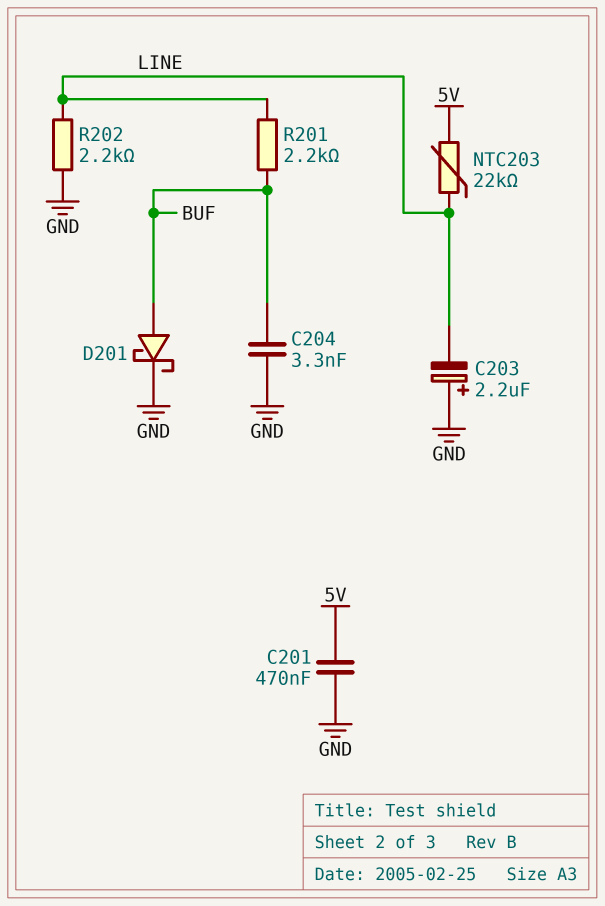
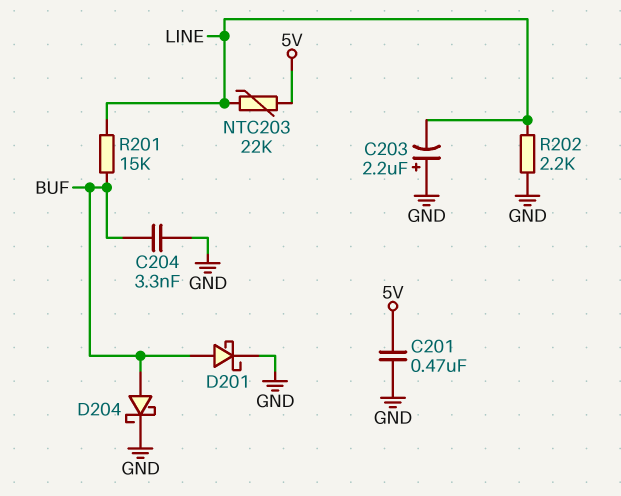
D204: none -> schottky (A BUF, K GND)
R201: 2.2k (BUF, LINE) -> 15k (BUF, LINE)

